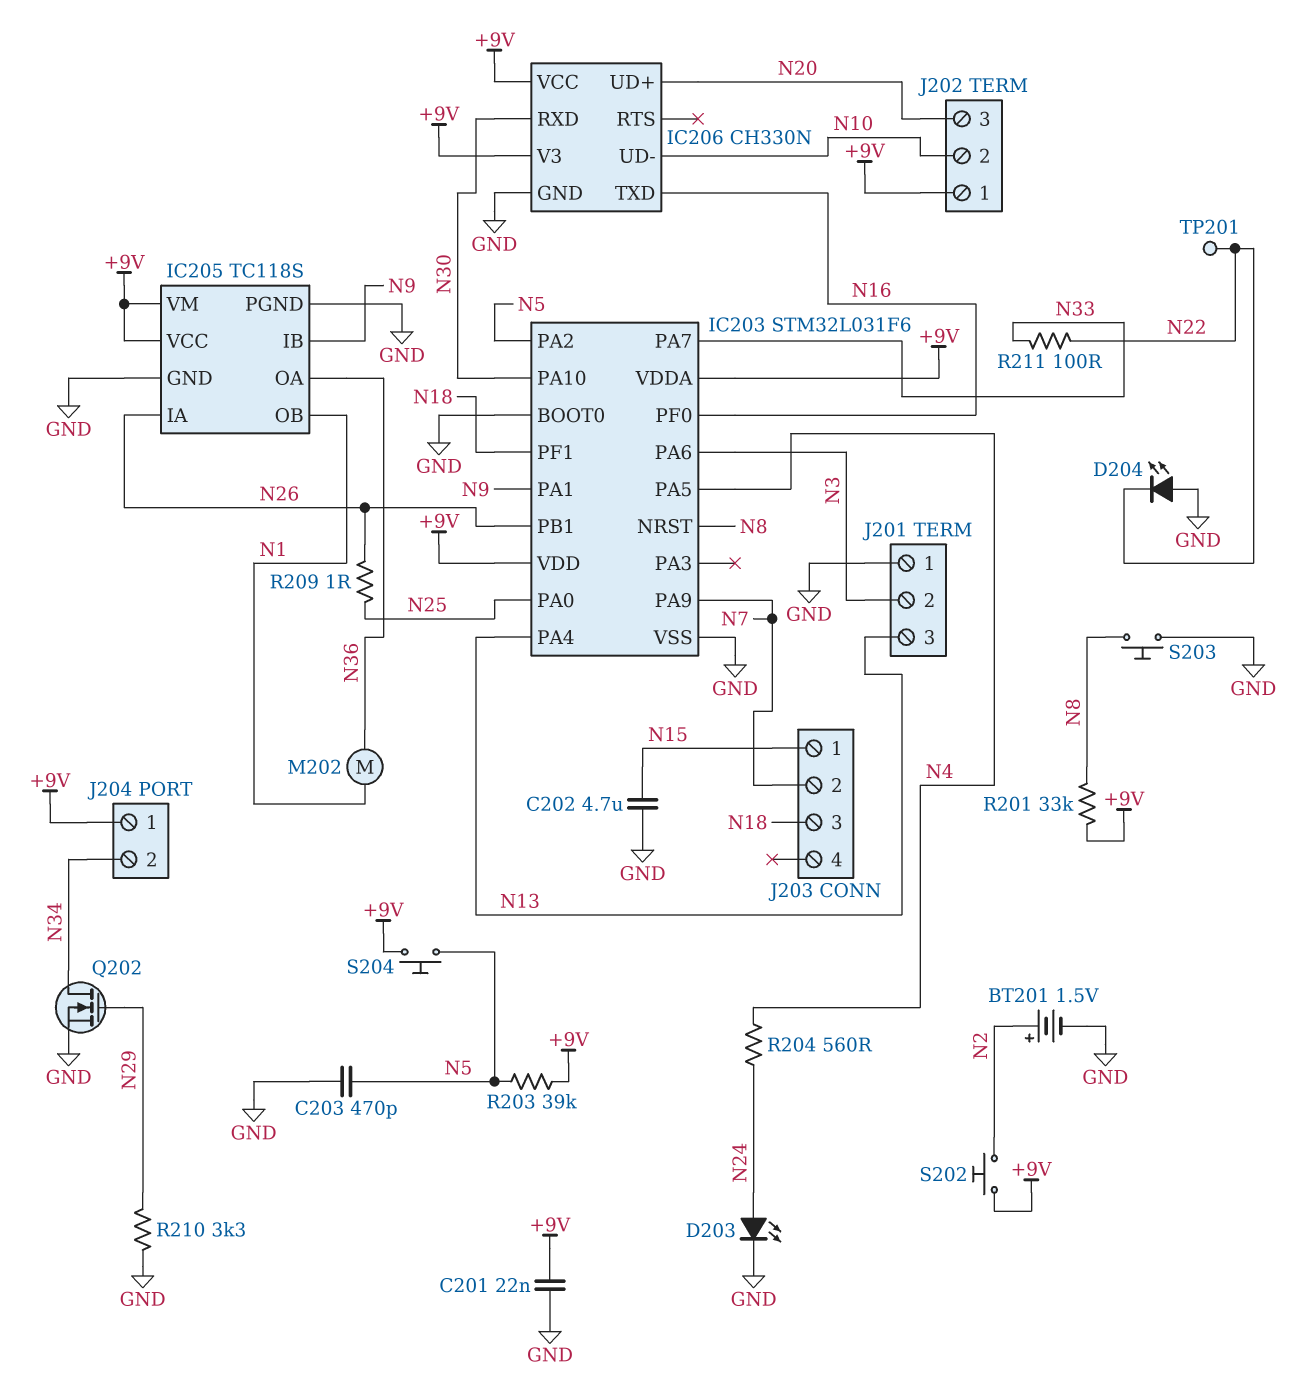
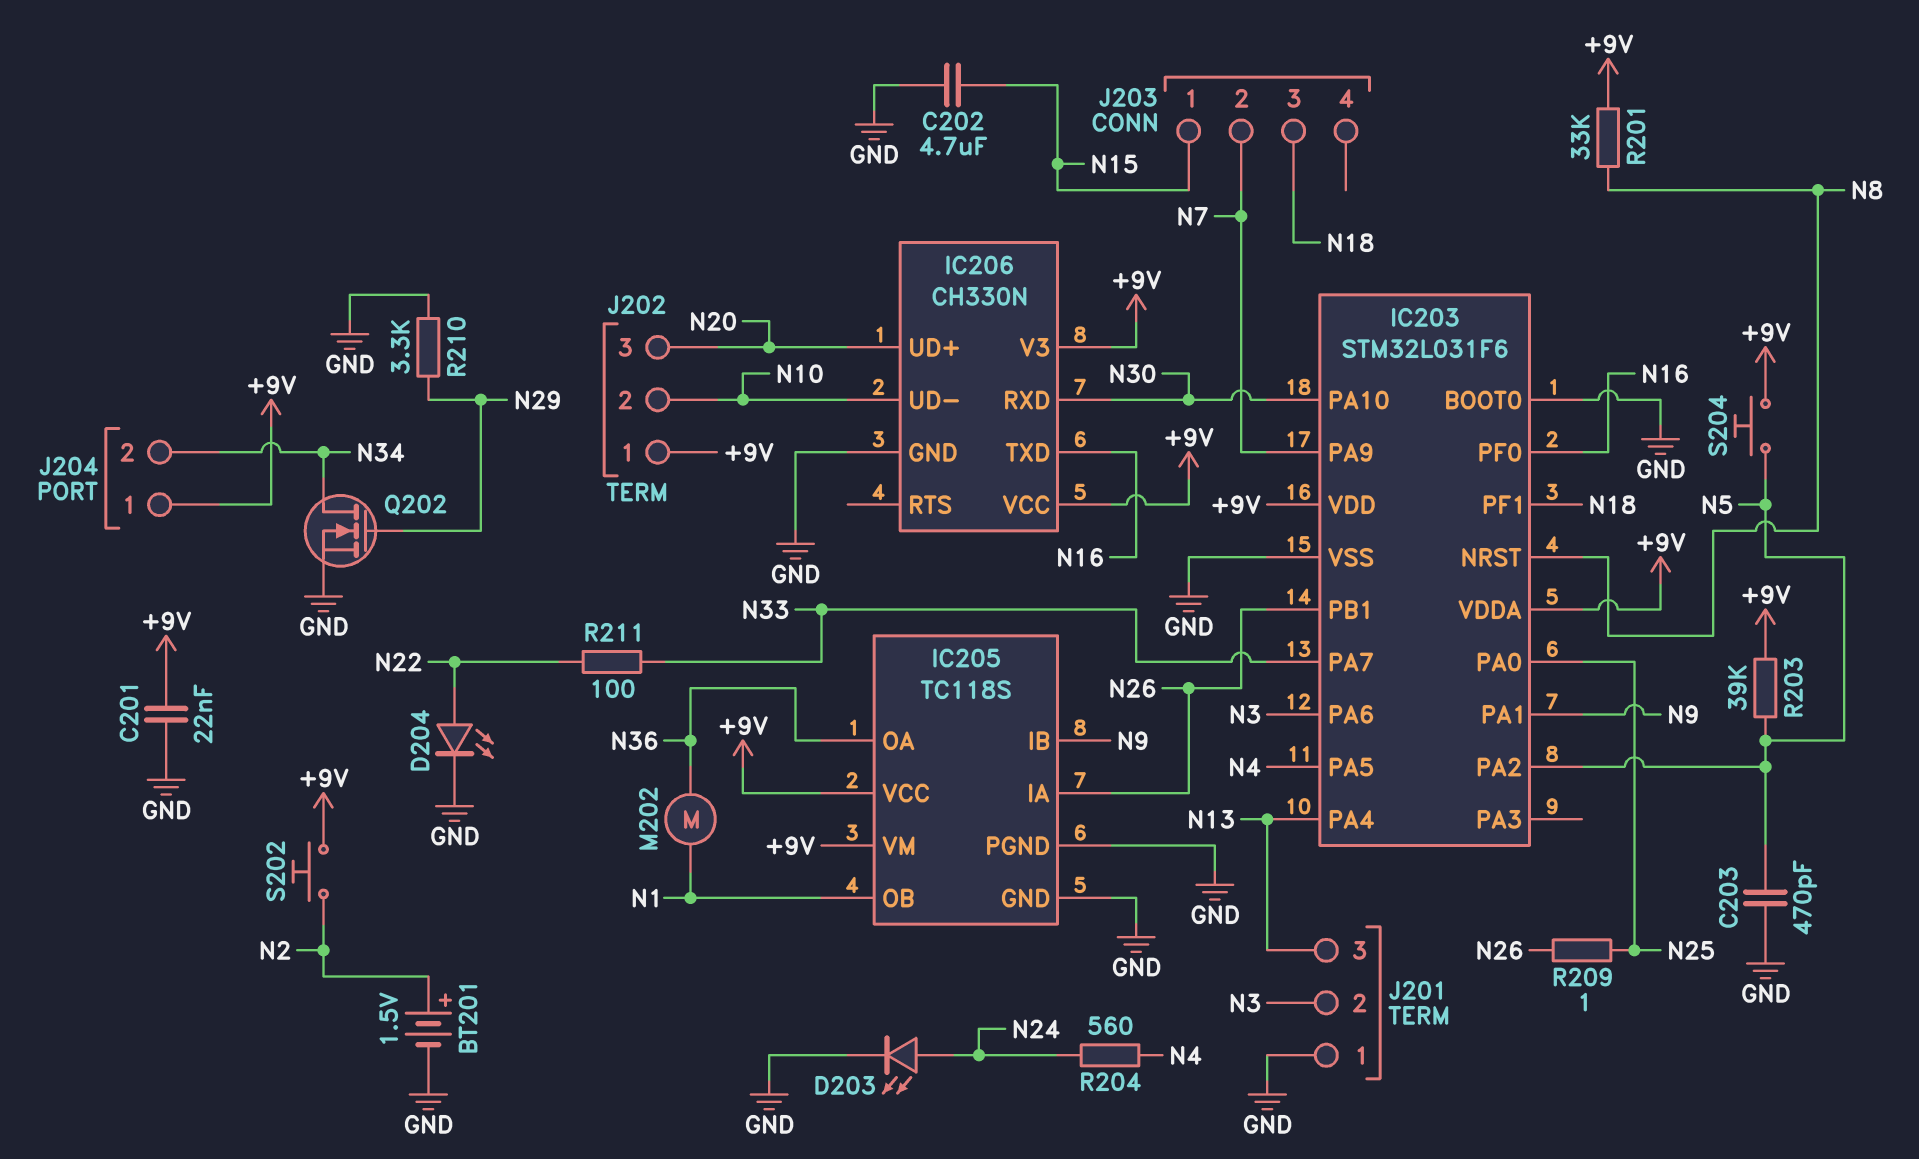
D204: LED (A GND, K N22) -> LED (A N22, K GND)
S203: button (GND, N8) -> none
TP201: test point (N22) -> none

